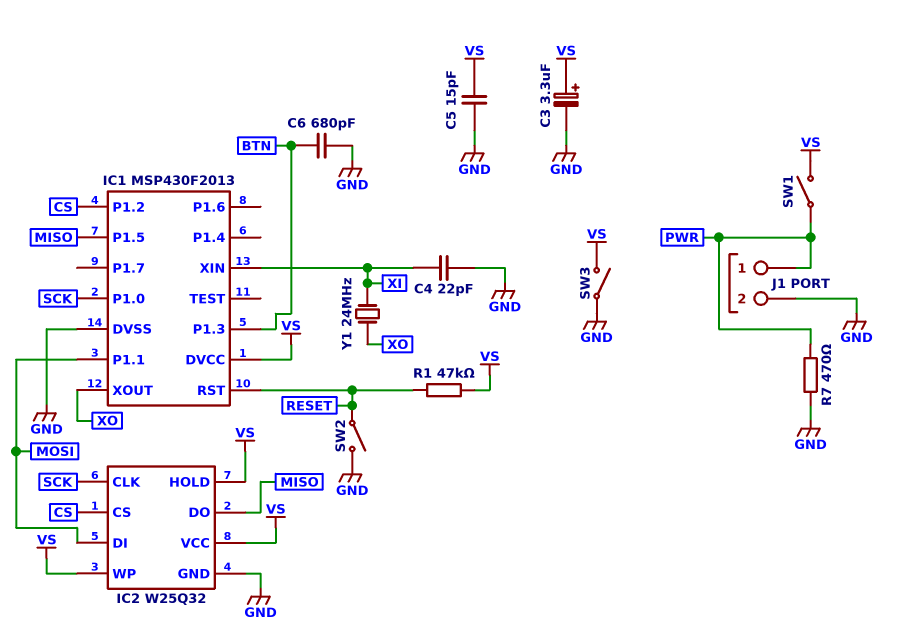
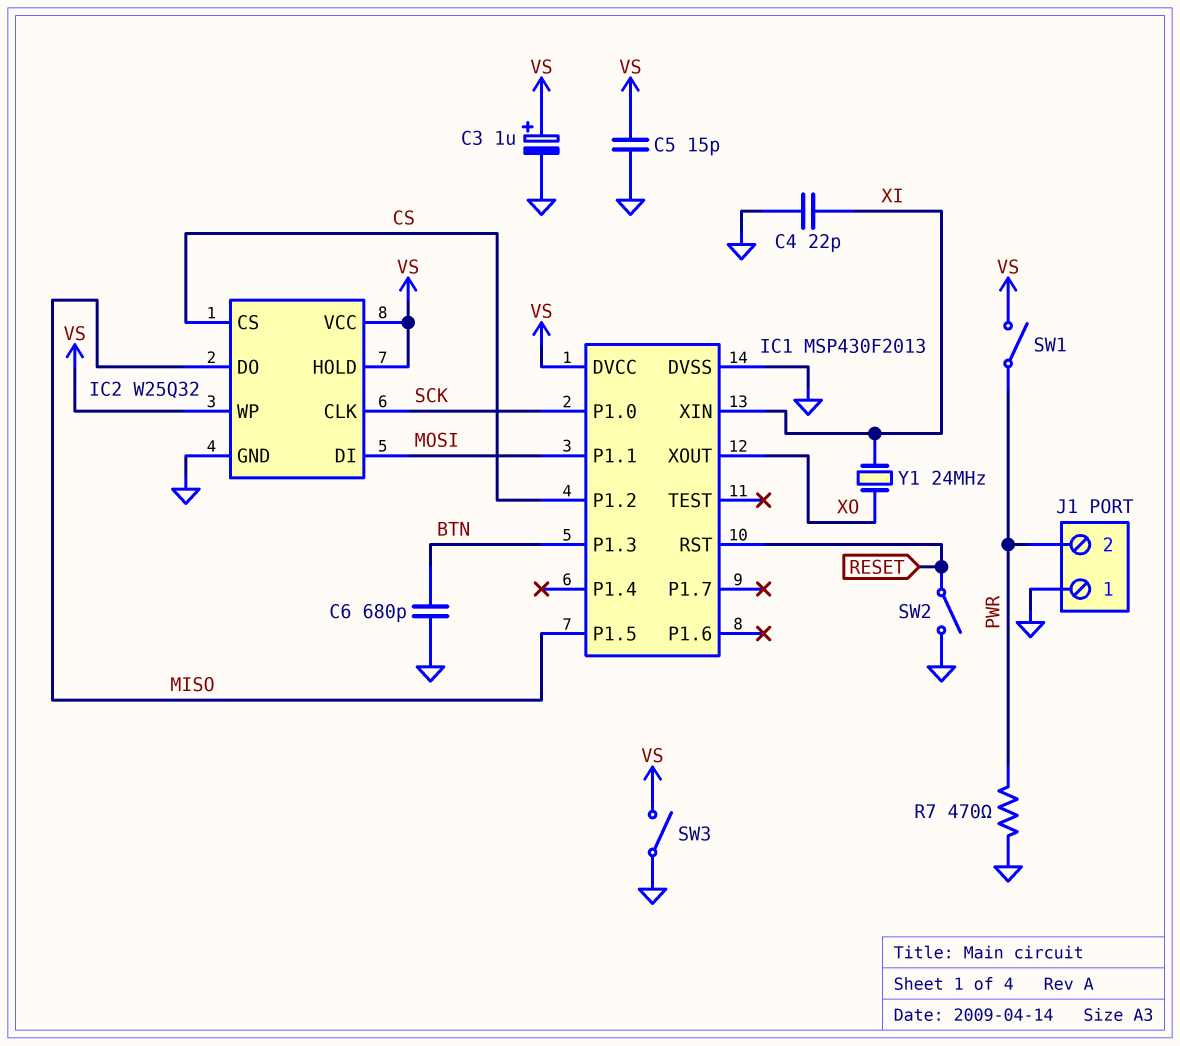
C3: 3.3uF (plus VS, minus GND) -> 1uF (plus VS, minus GND)
J1 pin 1: PWR -> GND
J1 pin 2: GND -> PWR
R1: 47k (RESET, VS) -> none

